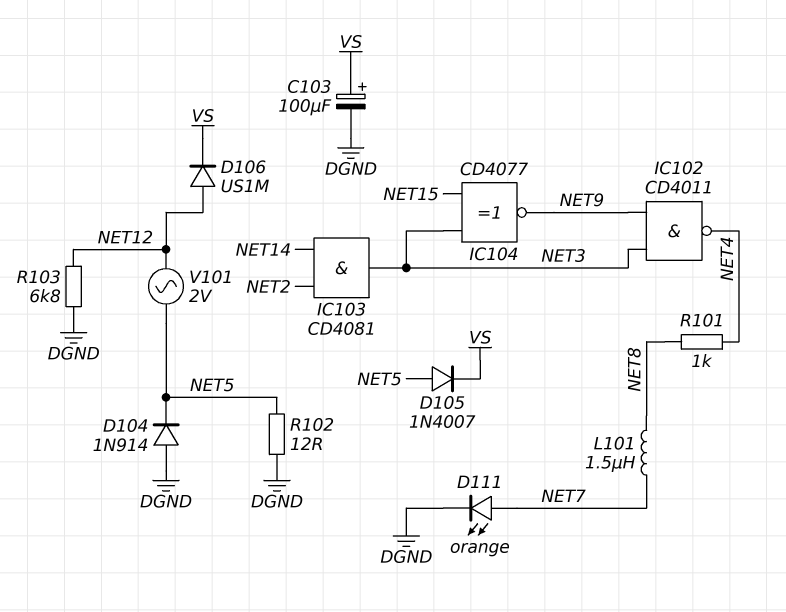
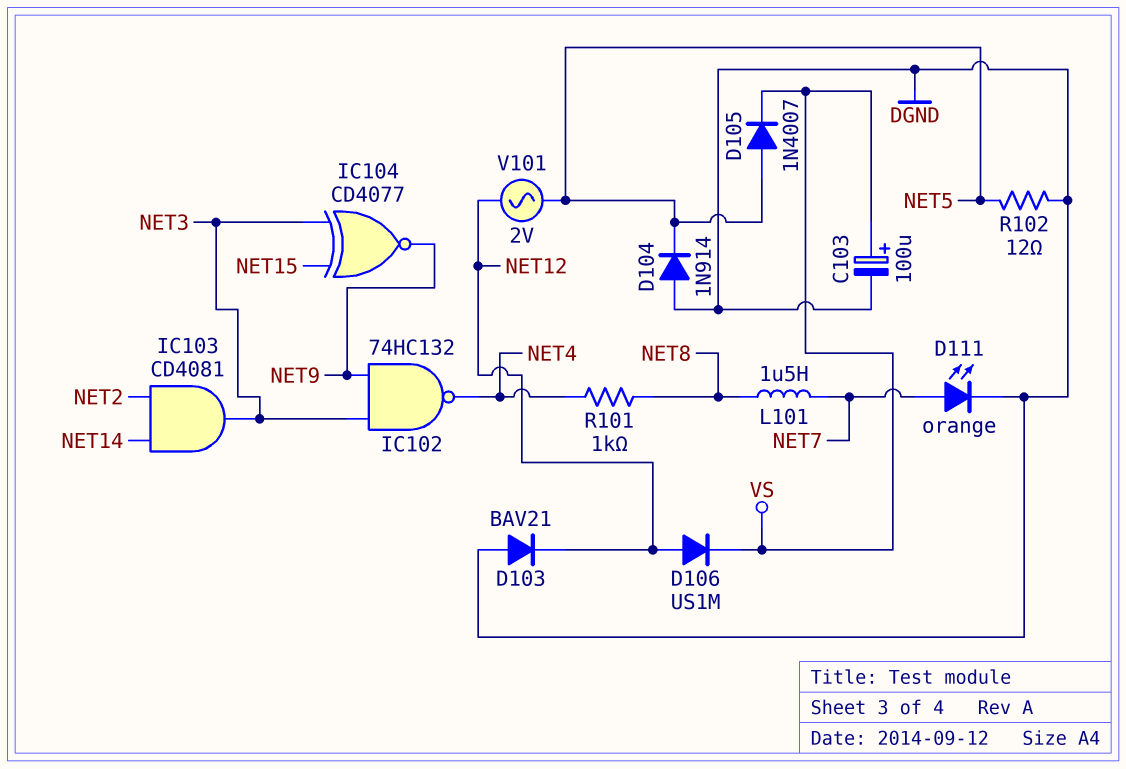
D103: none -> diode BAV21 (A DGND, K NET12)
IC102: NAND CD4011 (in NET3, in NET9, out NET4) -> NAND 74HC132 (in NET3, in NET9, out NET4)
R103: 6.8k (DGND, NET12) -> none

